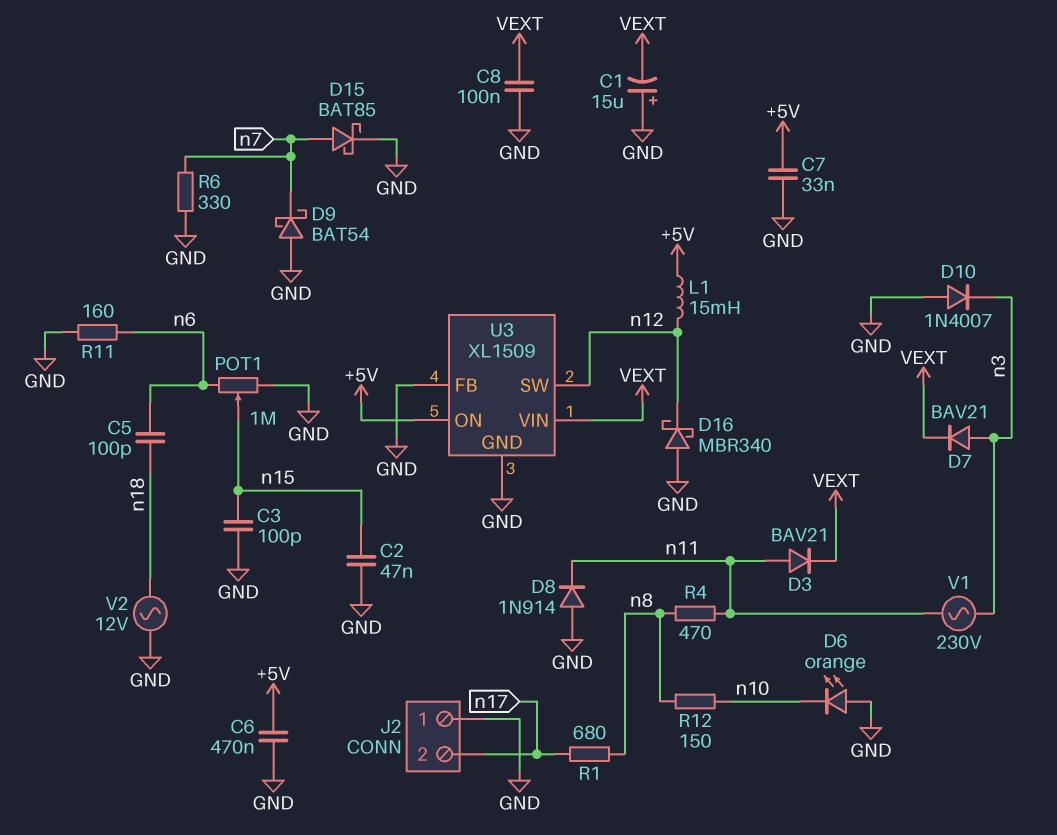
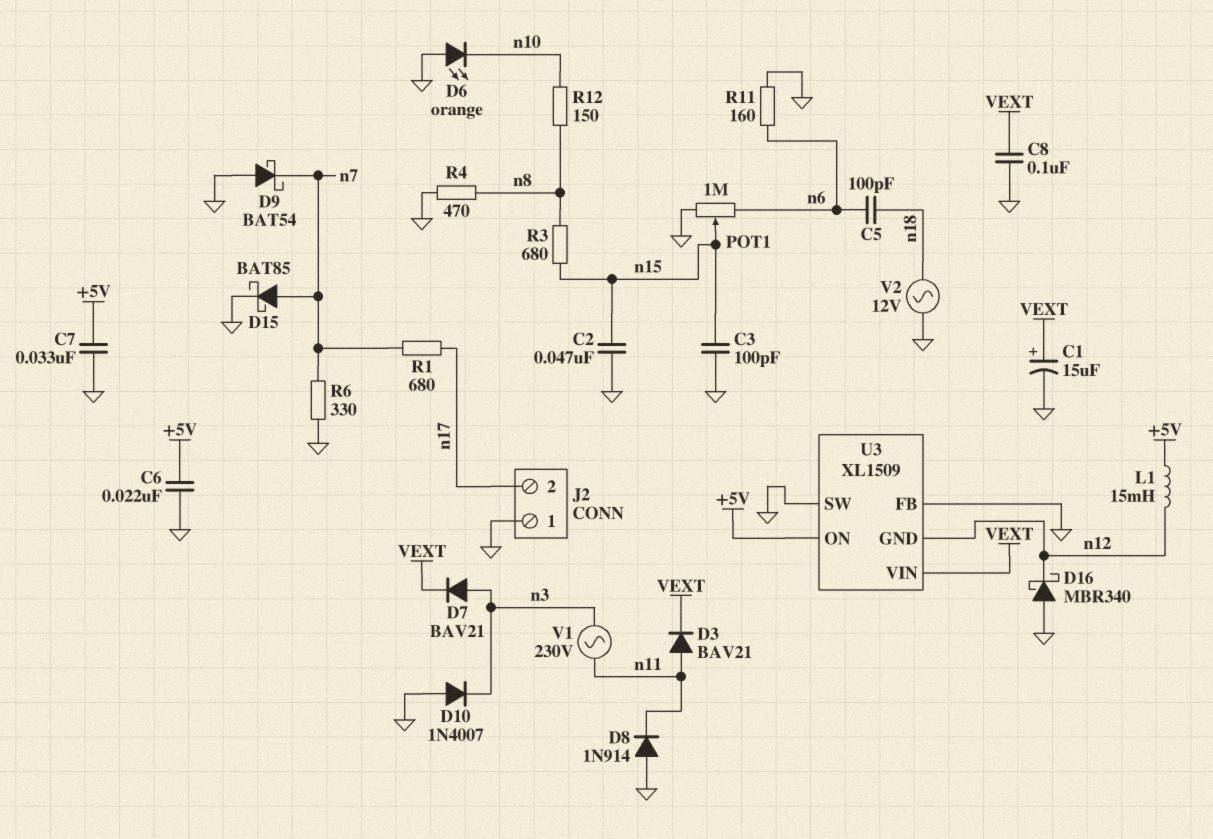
C1: 15uF (plus GND, minus VEXT) -> 15uF (plus VEXT, minus GND)
C6: 470nF (+5V, GND) -> 22nF (+5V, GND)
R1: 680 (n8, n17) -> 680 (n7, n17)
R3: none -> 680 (n8, n15)
R4: 470 (n8, n11) -> 470 (GND, n8)
U3 pin GND: GND -> n12
U3 pin SW: n12 -> GND

